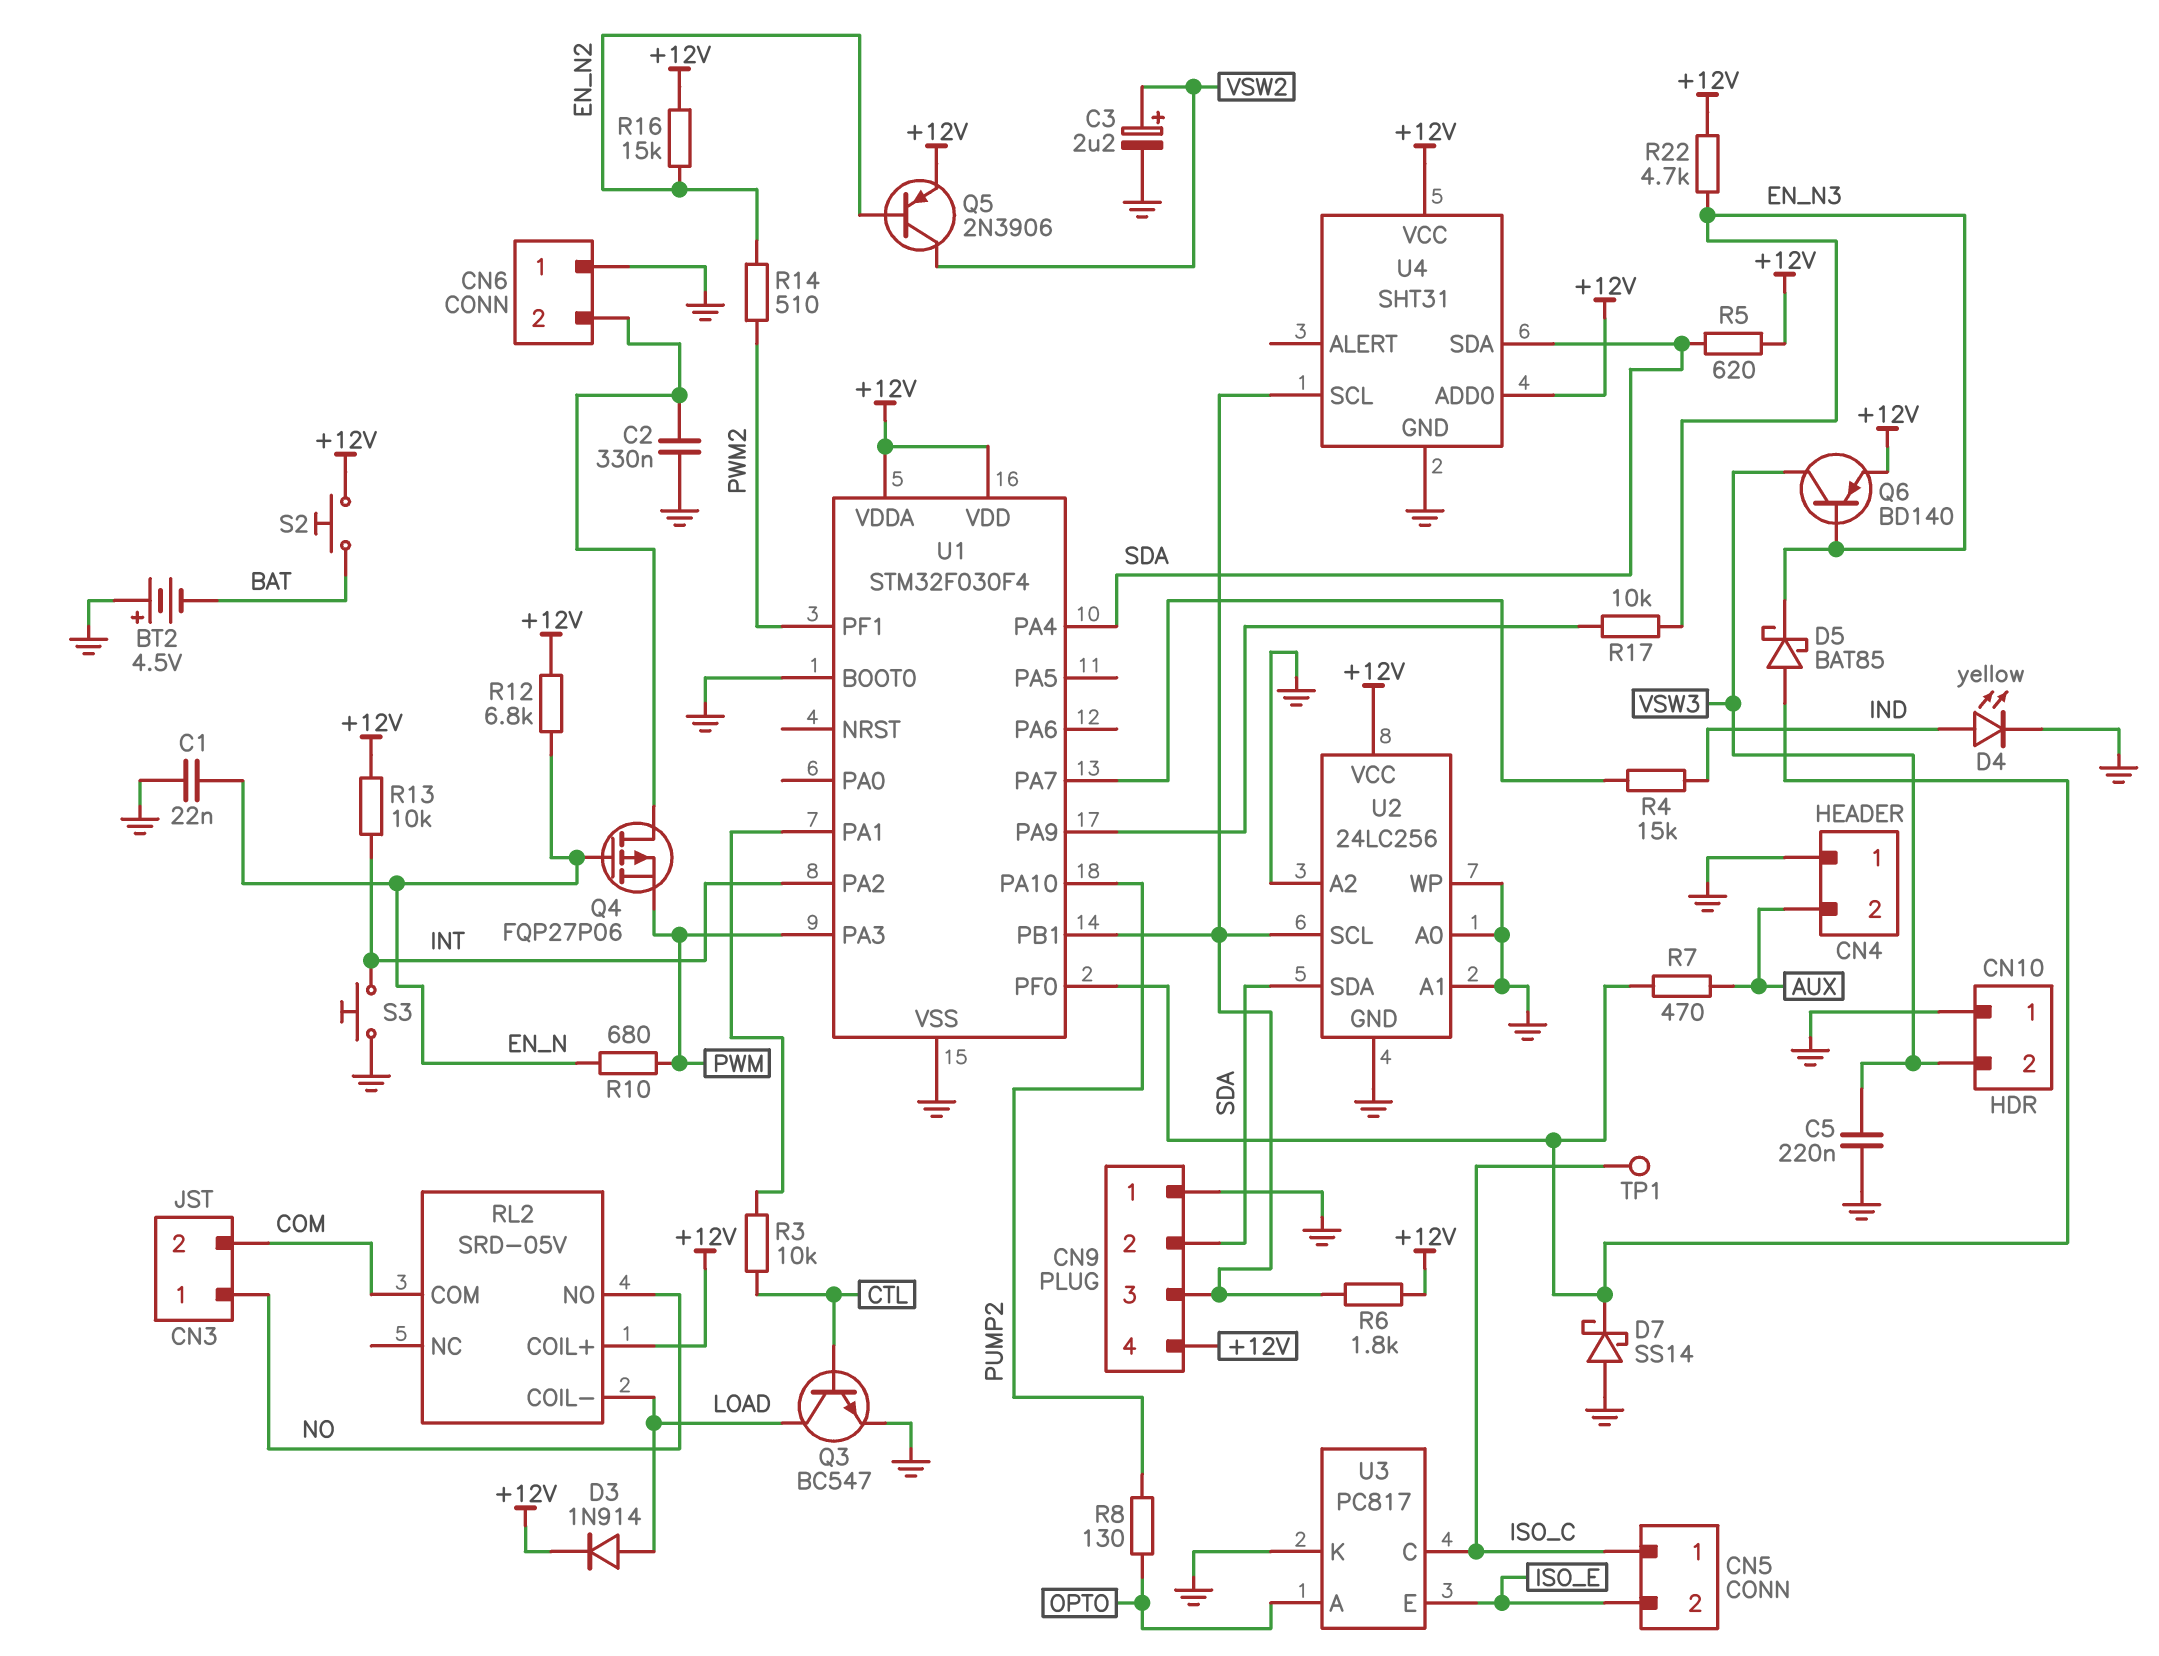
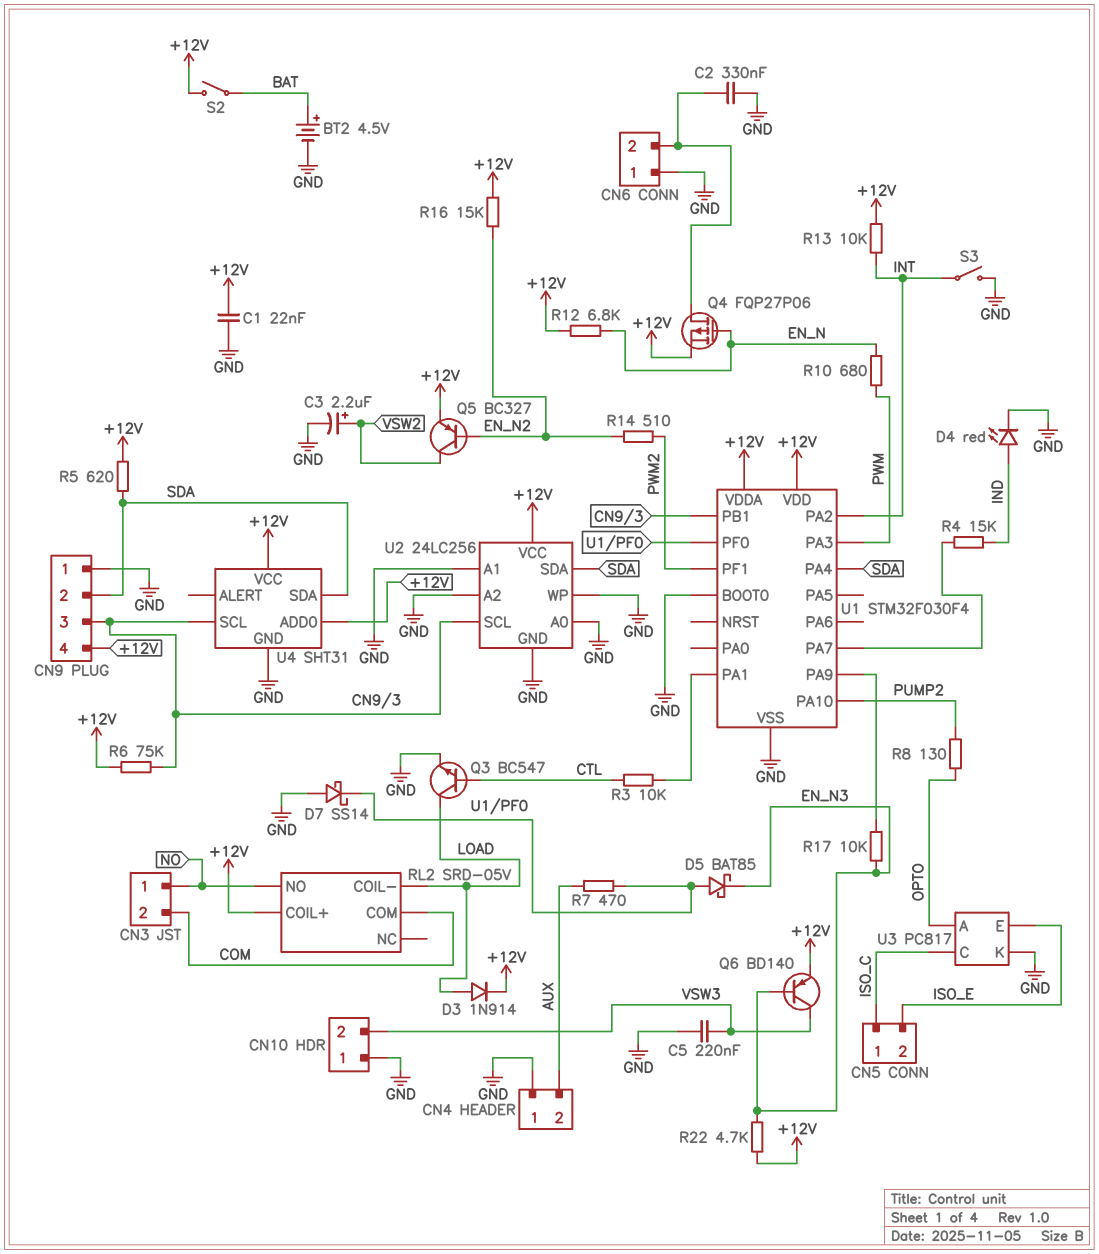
BT2: 4.5V (plus GND, minus BAT) -> 4.5V (plus BAT, minus GND)
C1: 22nF (EN_N, GND) -> 22nF (+12V, GND)
D4: LED yellow (A IND, K GND) -> LED red (A IND, K GND)
Q4: PMOS FQP27P06 (G EN_N, D CN6/2, S PWM) -> PMOS FQP27P06 (G EN_N, D CN6/2, S +12V)
Q5: PNP 2N3906 (B EN_N2, C VSW2, E +12V) -> PNP BC327 (B EN_N2, C VSW2, E +12V)
R6: 1.8k (+12V, CN9/3) -> 75k (+12V, CN9/3)
S2: button (+12V, BAT) -> switch (+12V, BAT)
S3: button (GND, INT) -> switch (GND, INT)
TP1: test point (ISO_C) -> none

